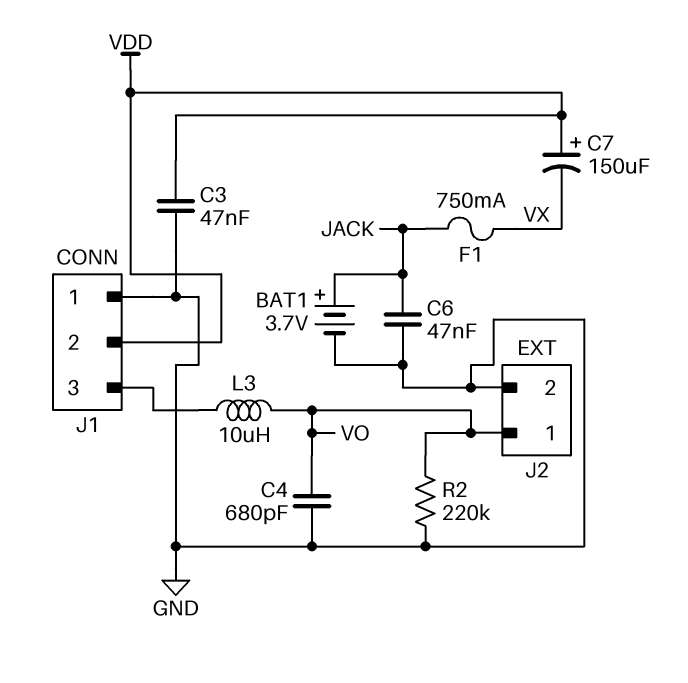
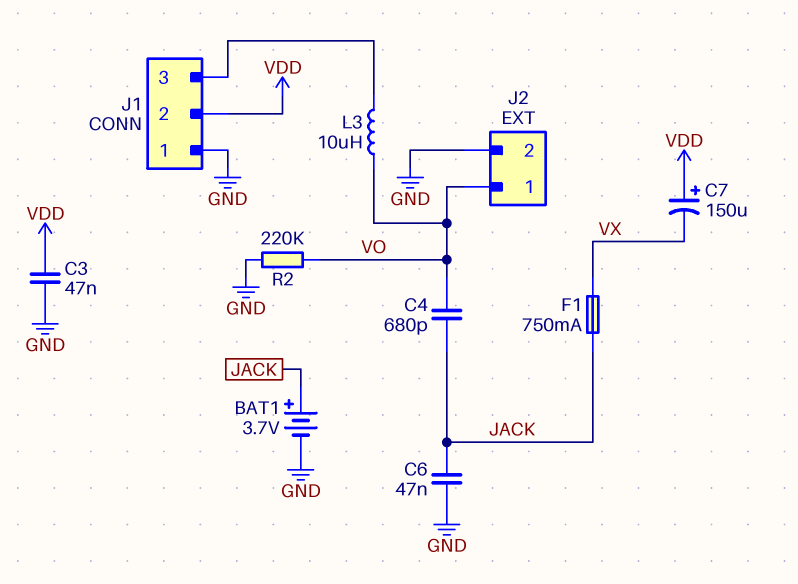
C4: 680pF (GND, VO) -> 680pF (JACK, VO)

